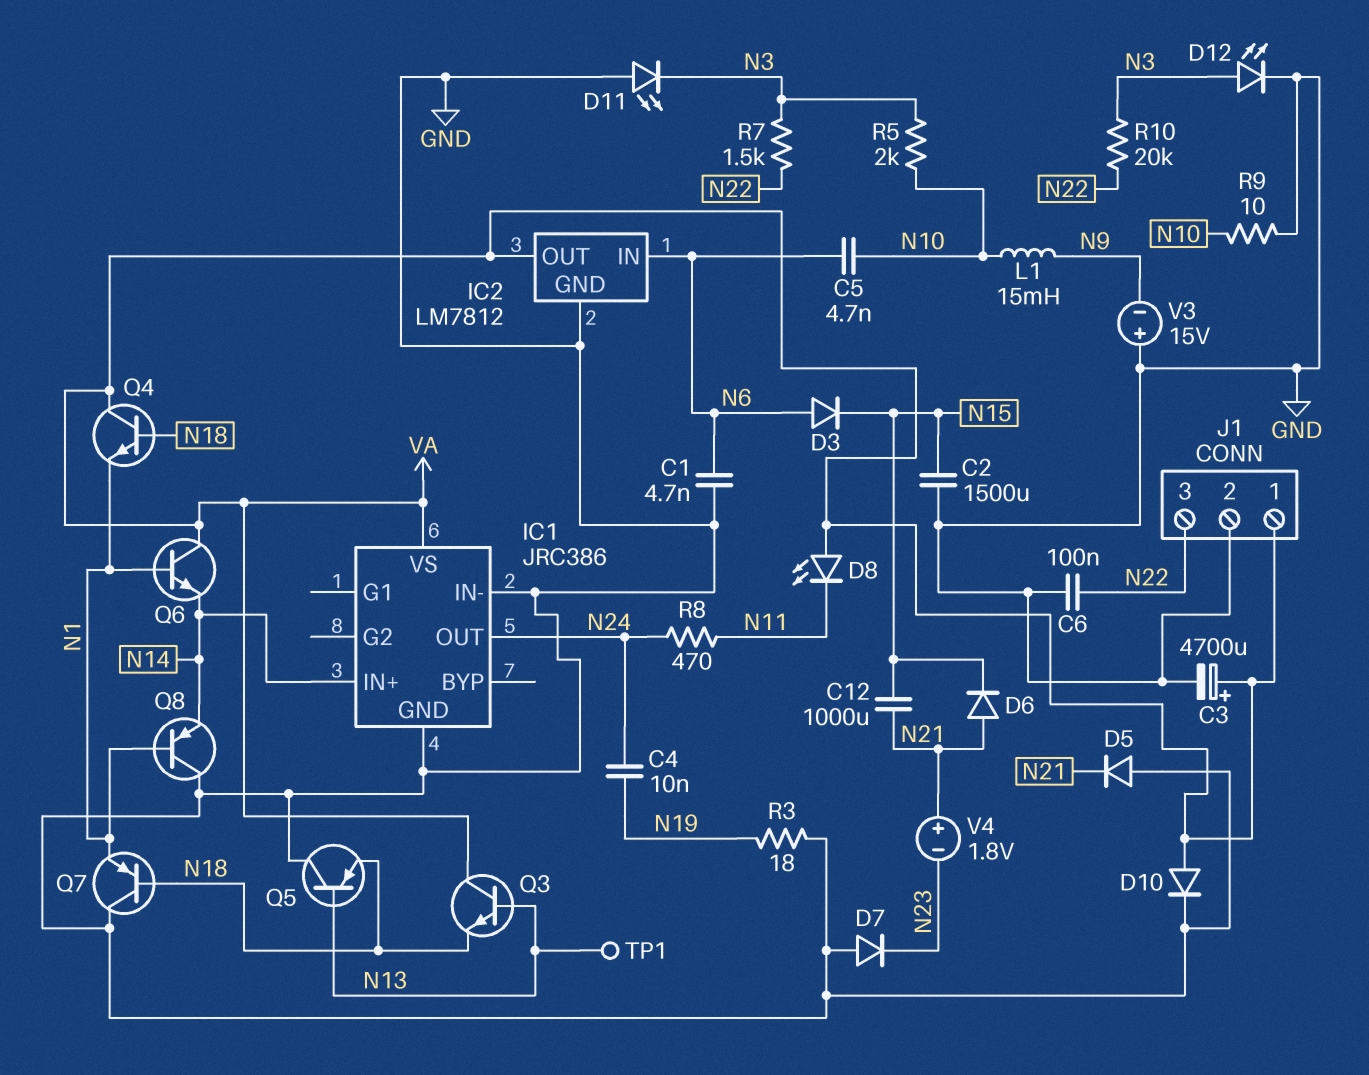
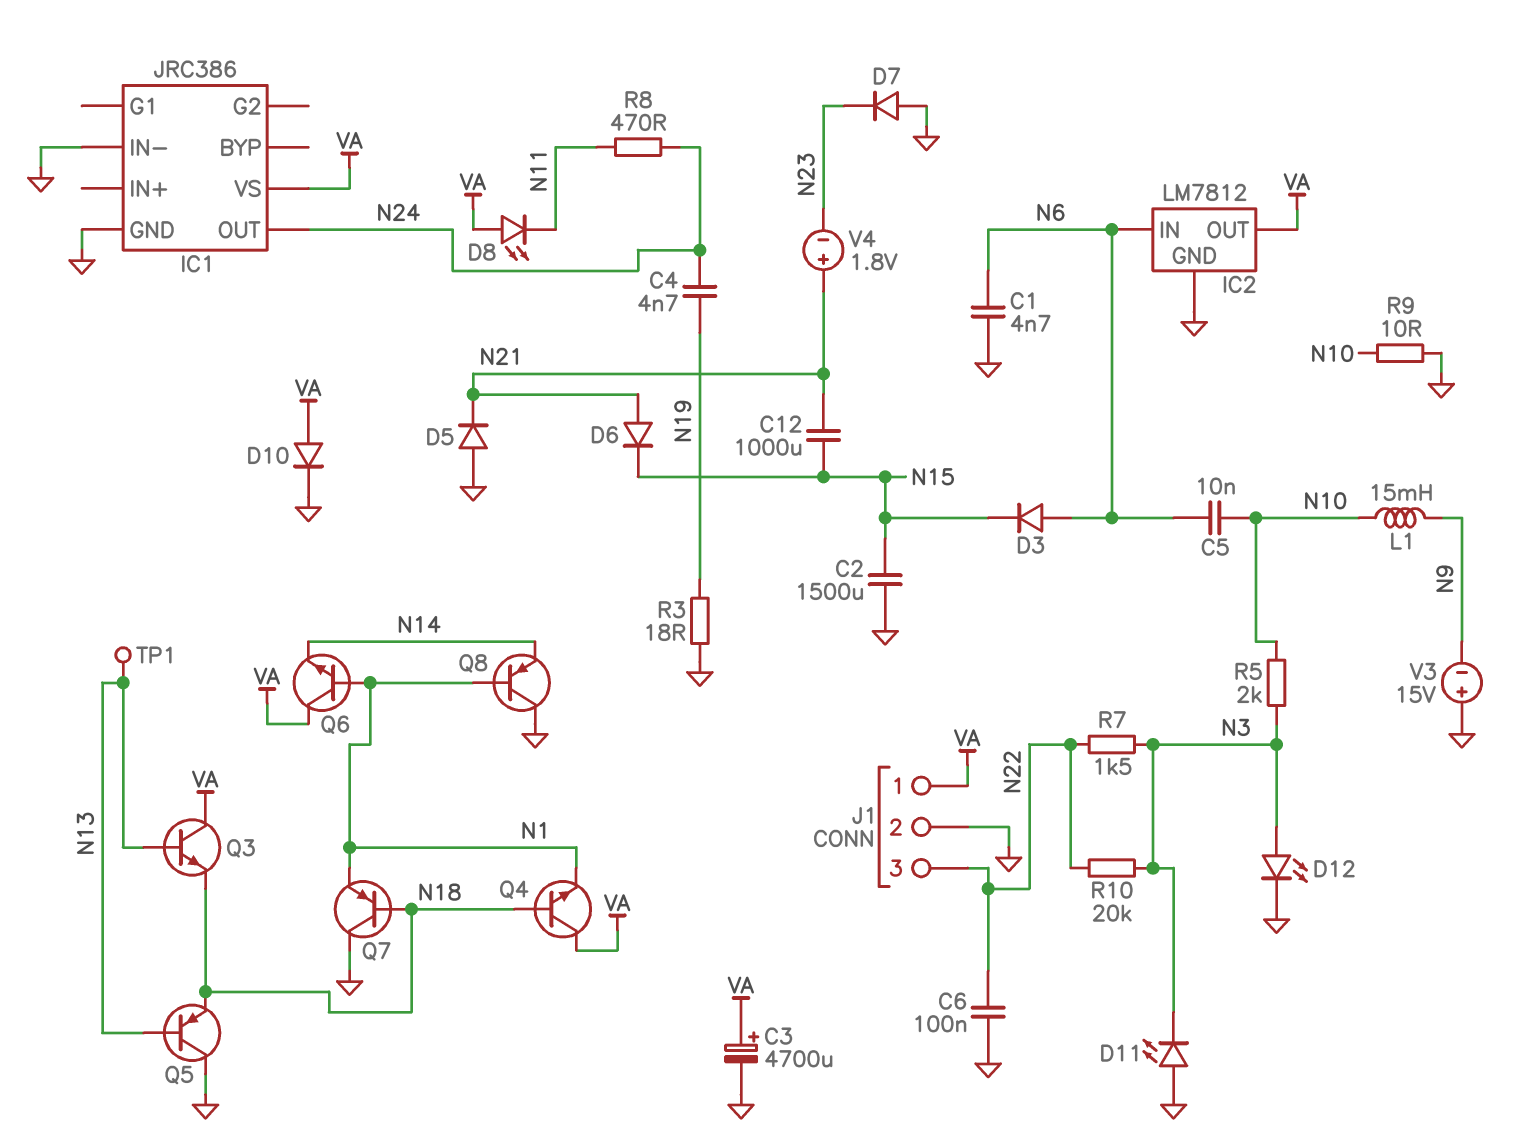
C4: 10nF (N19, N24) -> 4.7nF (N19, N24)
C5: 4.7nF (N6, N10) -> 10nF (N6, N10)
IC1 pin IN+: N14 -> none

